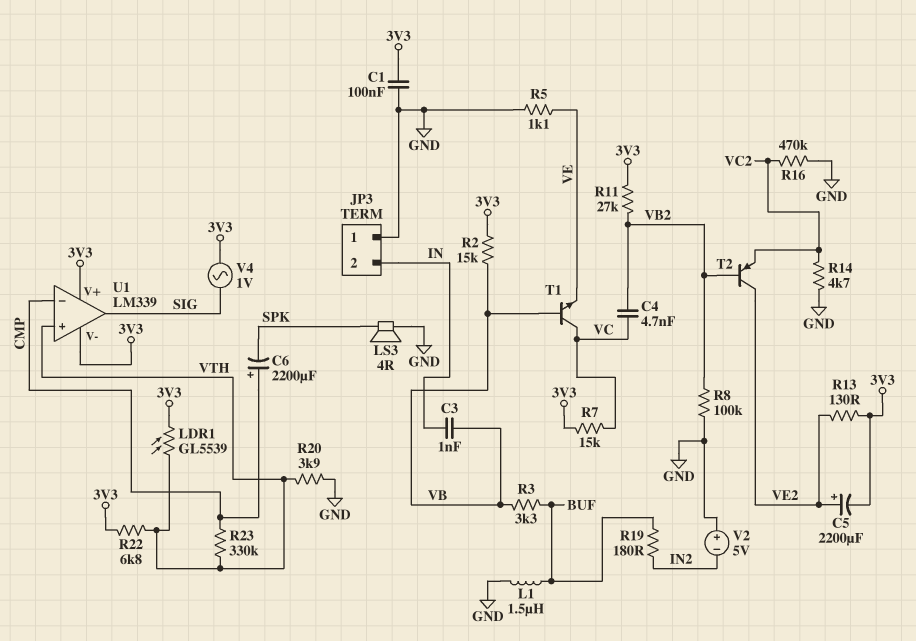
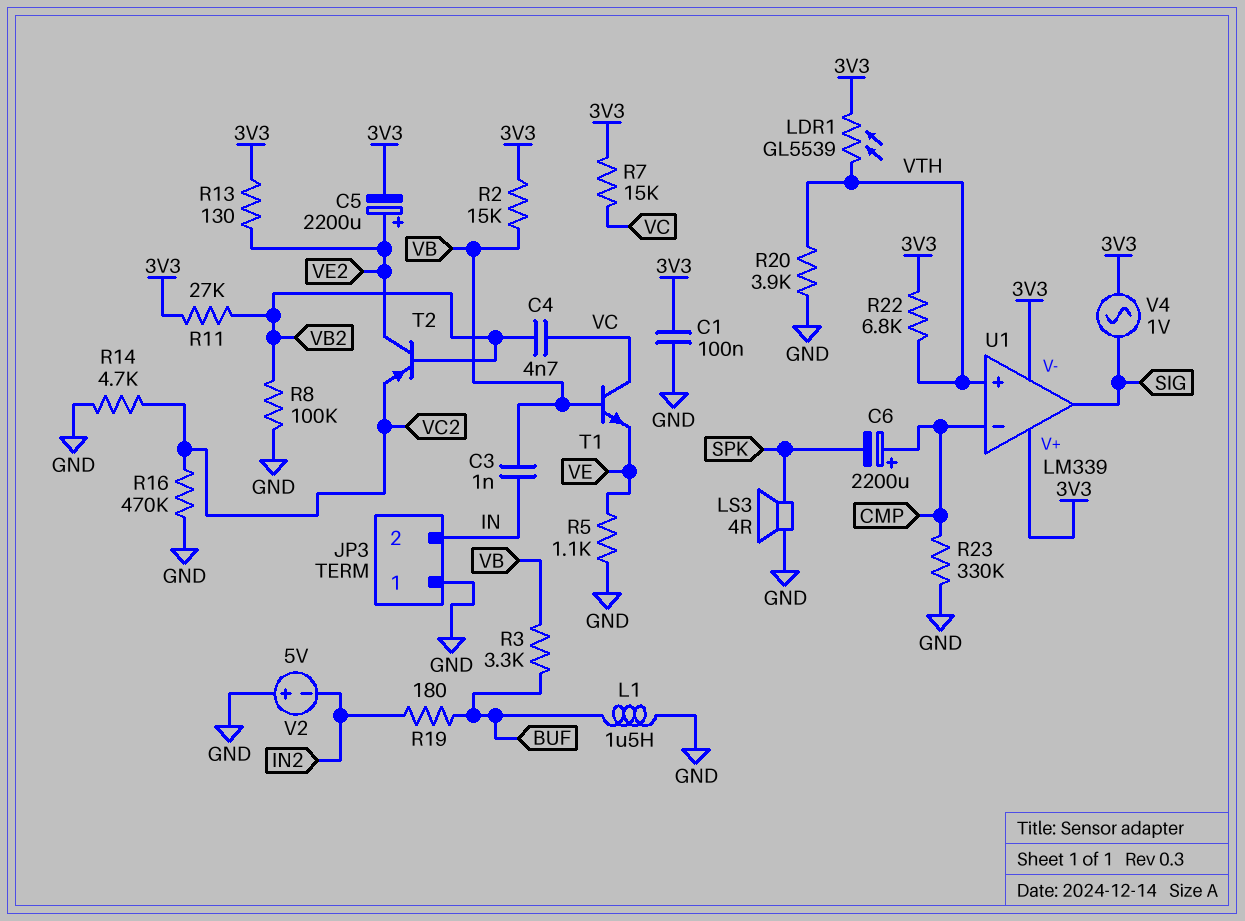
R23: 330k (CMP, VTH) -> 330k (CMP, GND)

